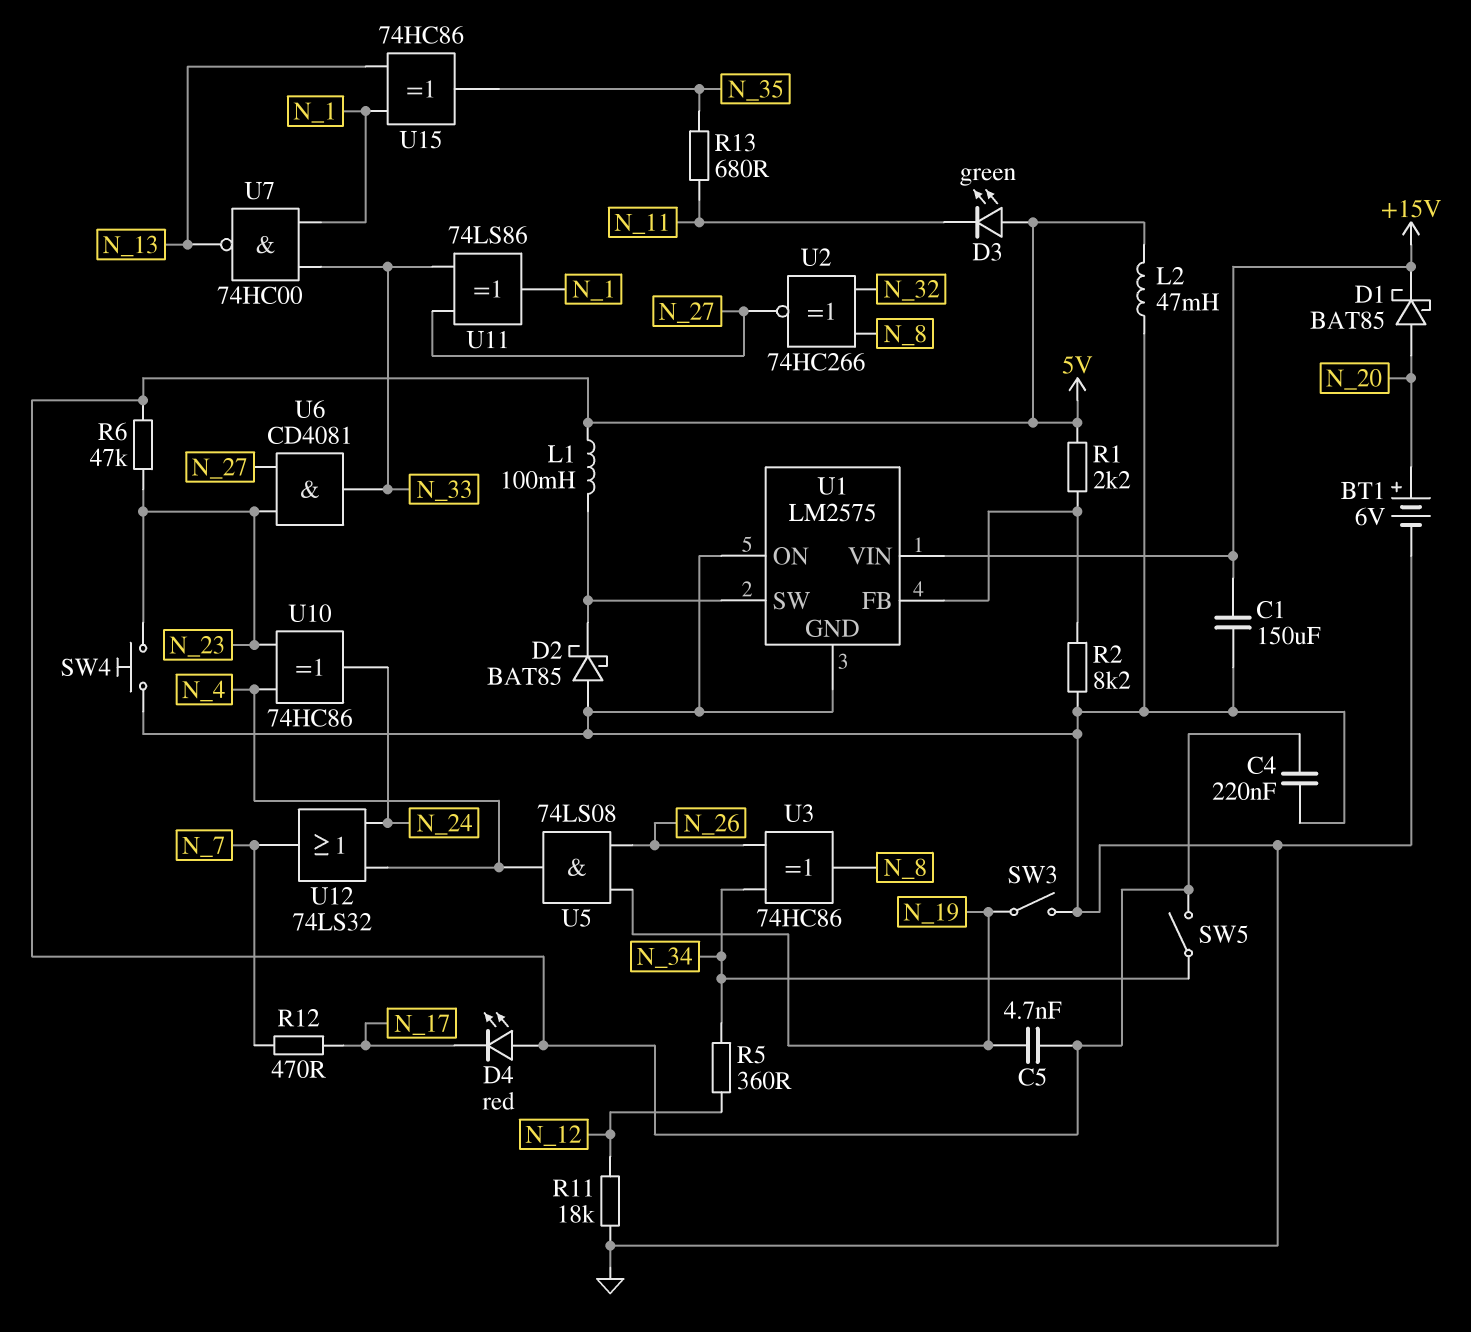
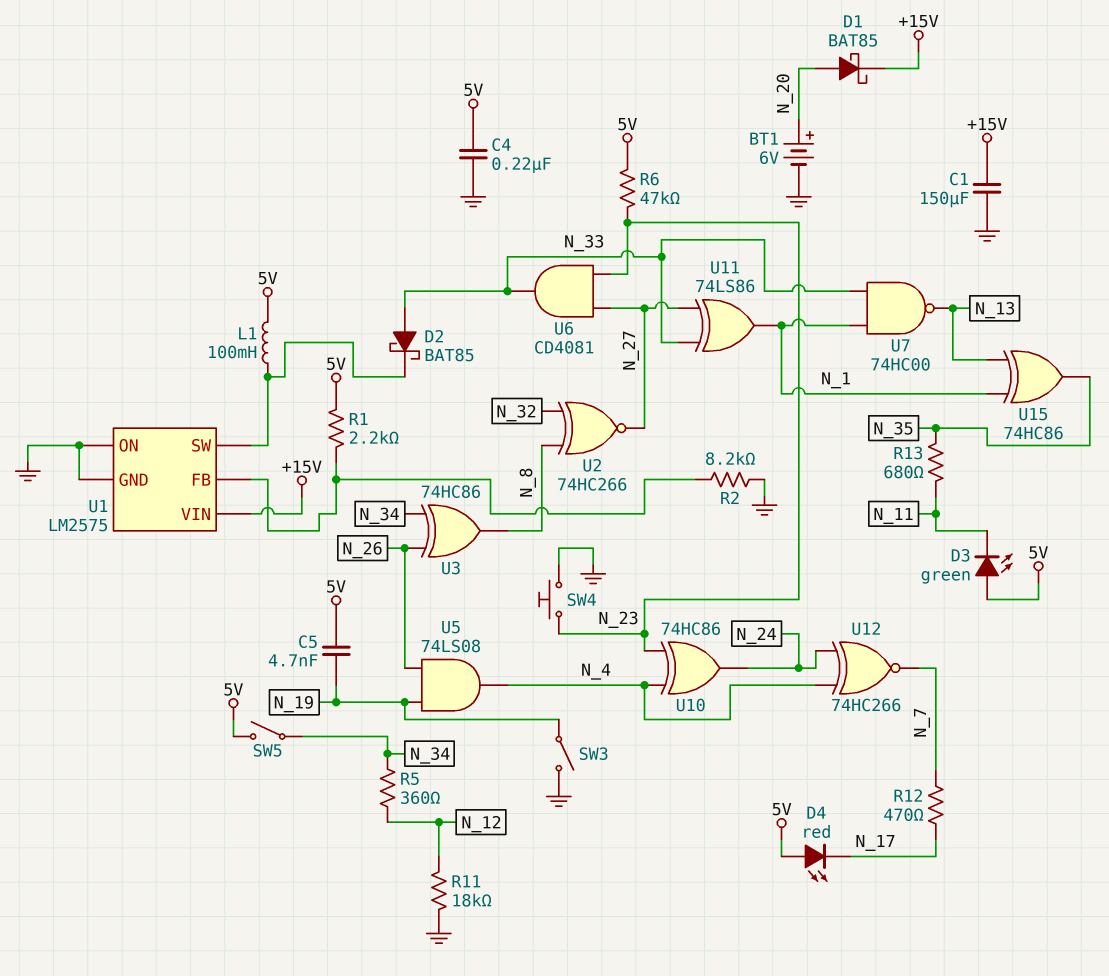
D2: schottky BAT85 (A GND, K U1/SW) -> schottky BAT85 (A N_33, K U1/SW)
L2: 47mH (5V, GND) -> none
U12: OR 74LS32 (in N_4, in N_24, out N_7) -> XNOR 74HC266 (in N_4, in N_24, out N_7)

